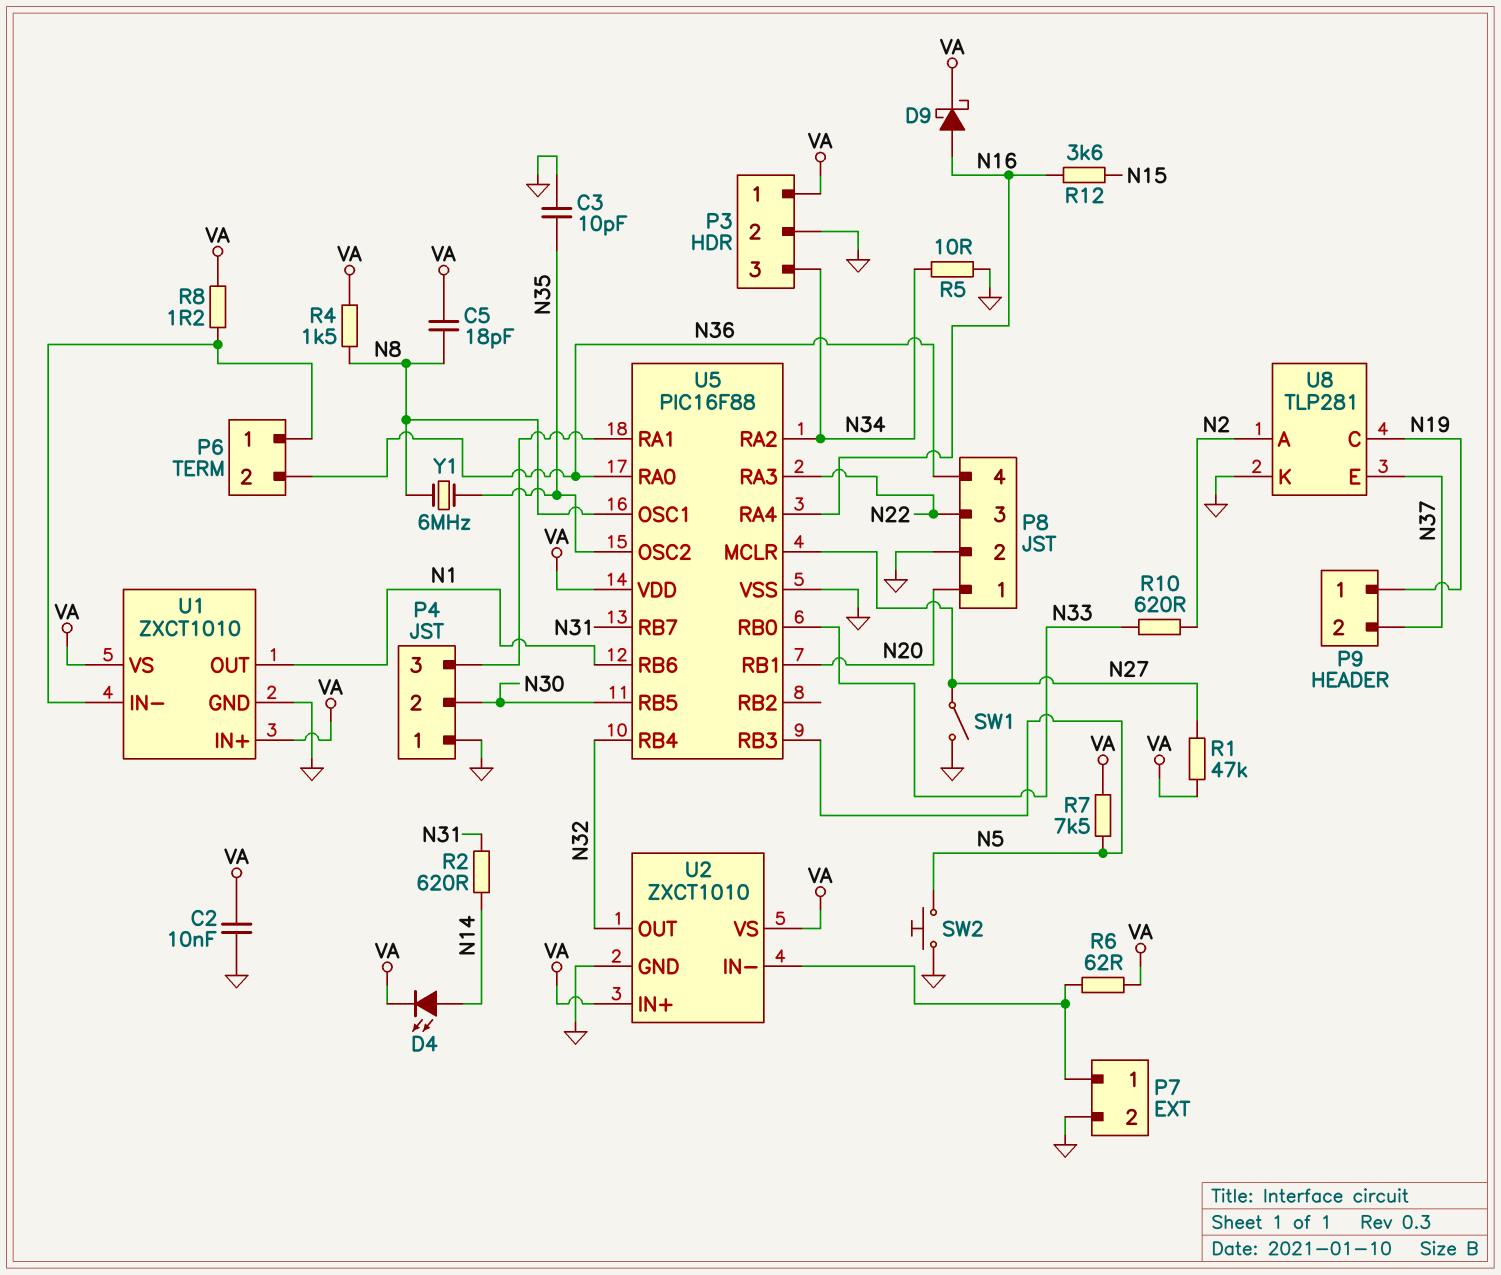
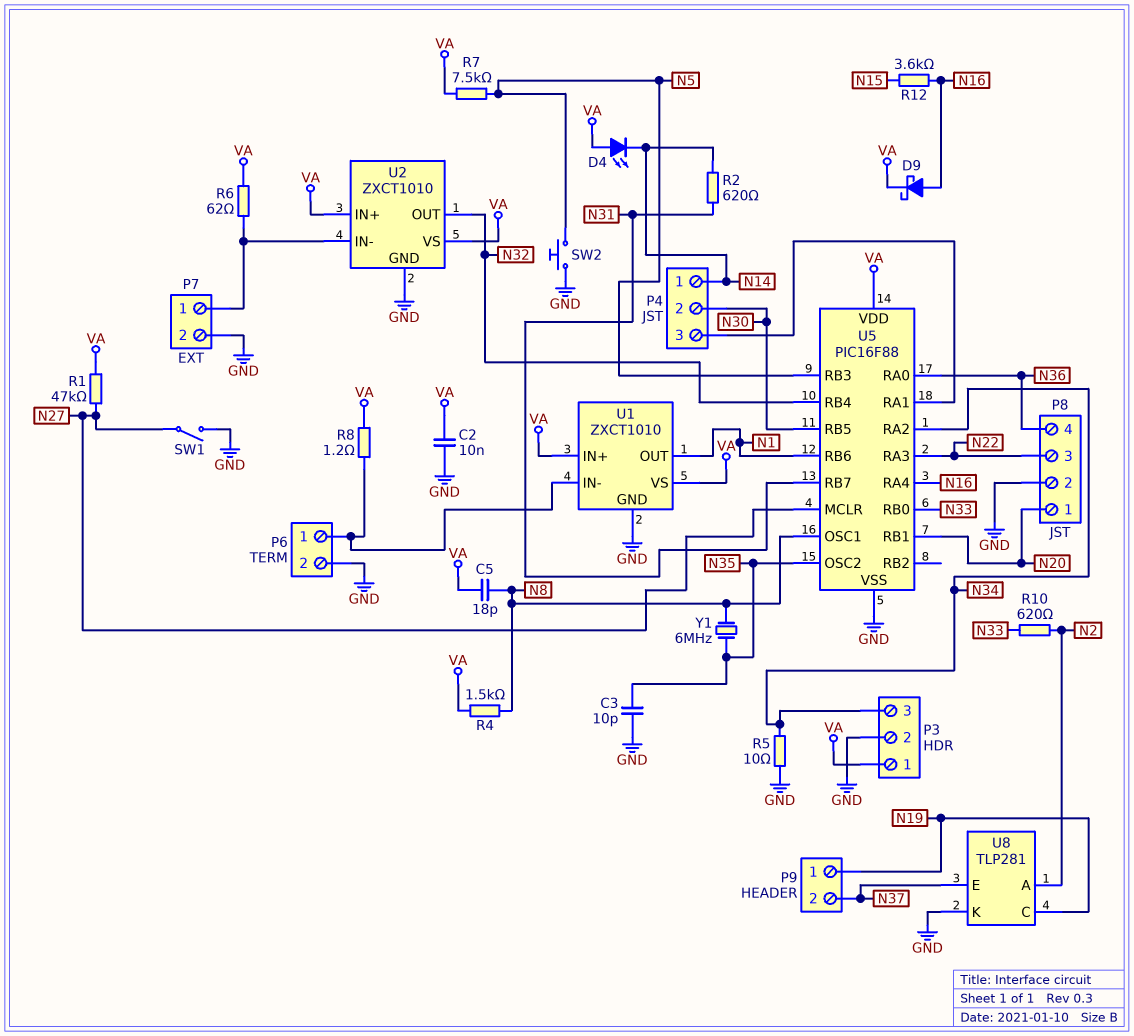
D4: LED (A N14, K VA) -> LED (A VA, K N14)
P4 pin 1: GND -> N14
P6 pin 2: N36 -> GND

